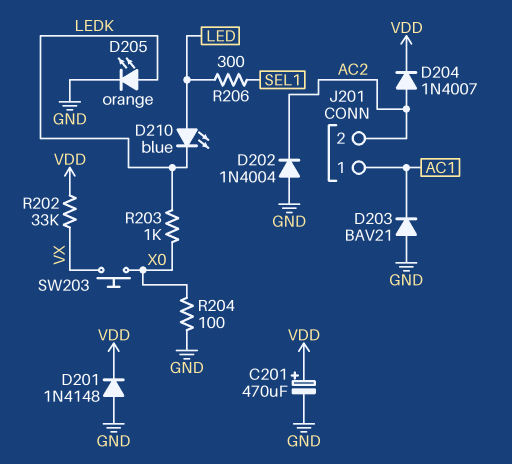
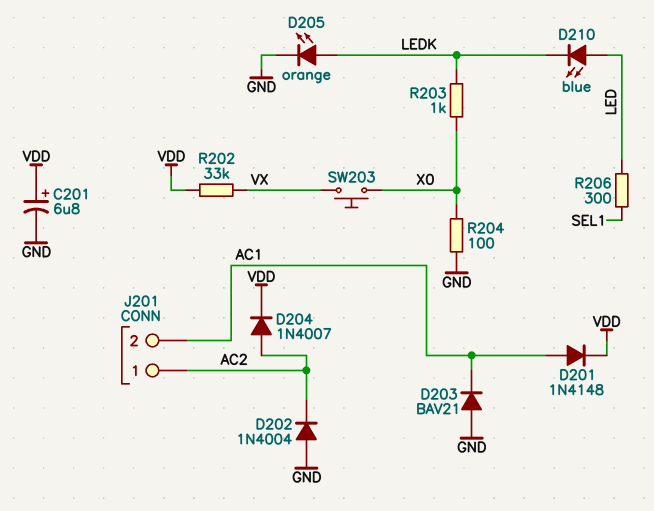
C201: 470uF (plus VDD, minus GND) -> 6.8uF (plus VDD, minus GND)
D201: diode 1N4148 (A GND, K VDD) -> diode 1N4148 (A AC1, K VDD)
J201 pin 1: AC1 -> AC2
J201 pin 2: AC2 -> AC1

